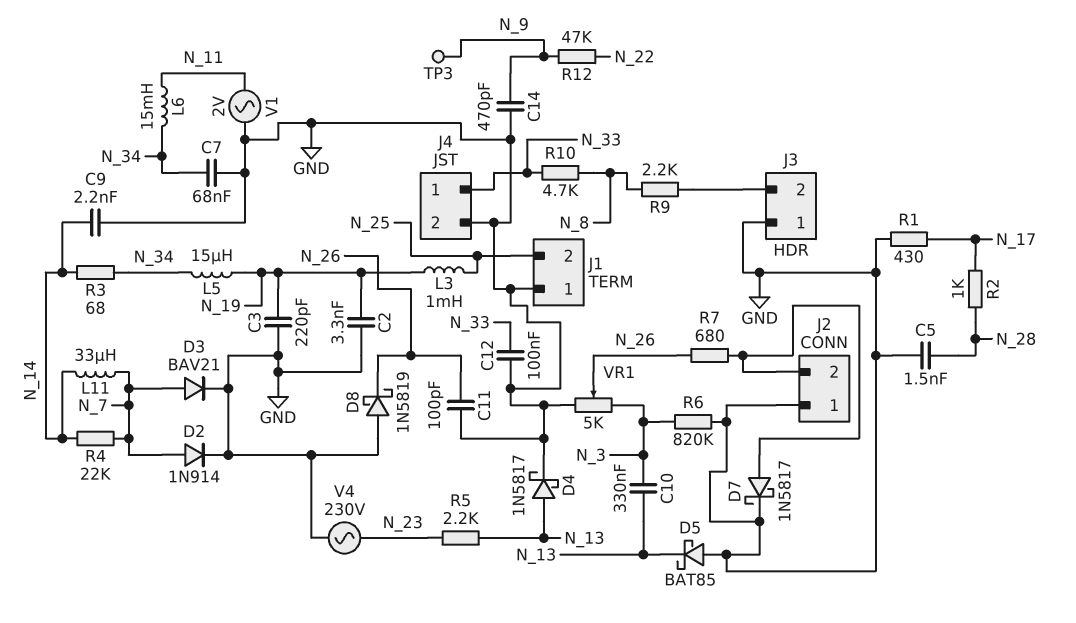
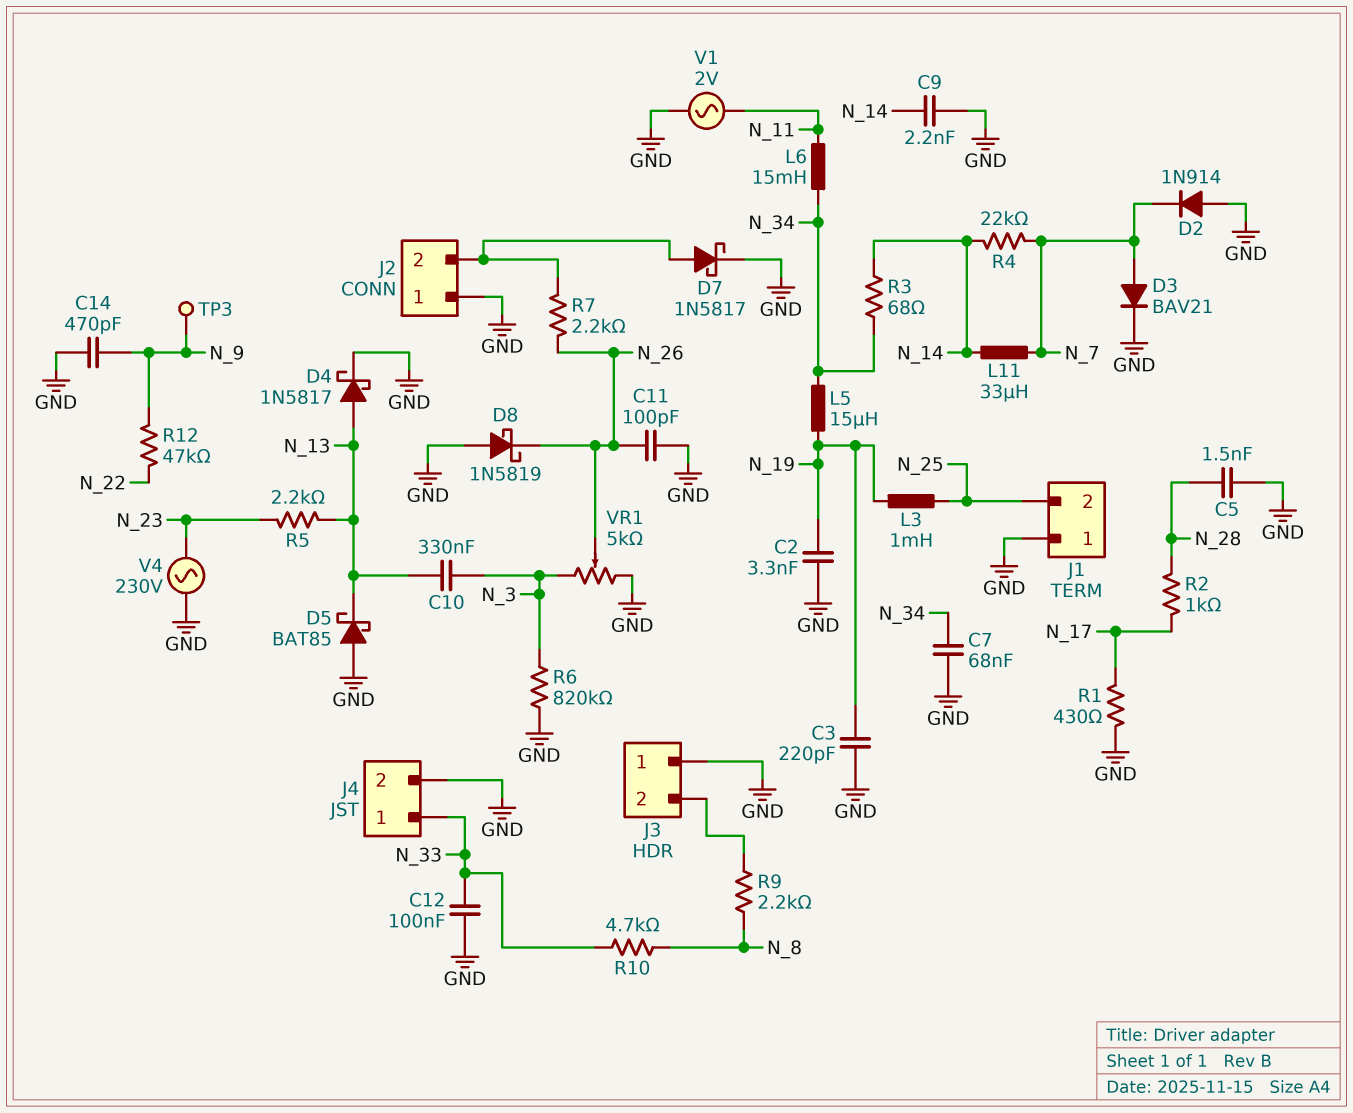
D2: diode 1N914 (A N_7, K GND) -> diode 1N914 (A GND, K N_7)
R7: 680 (J2/2, N_26) -> 2.2k (J2/2, N_26)

